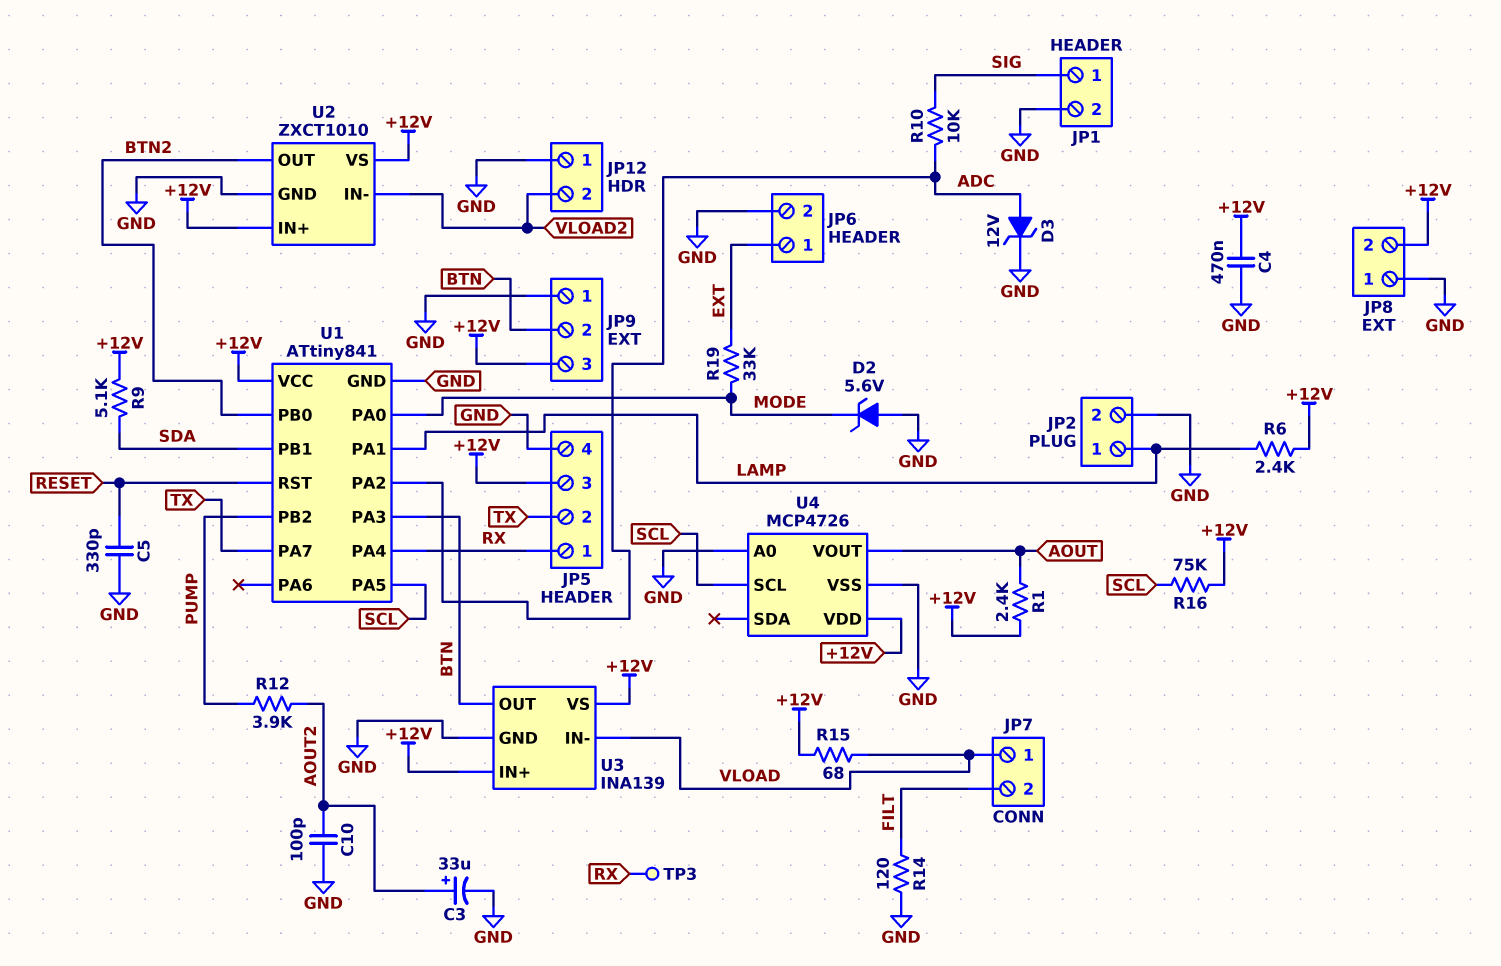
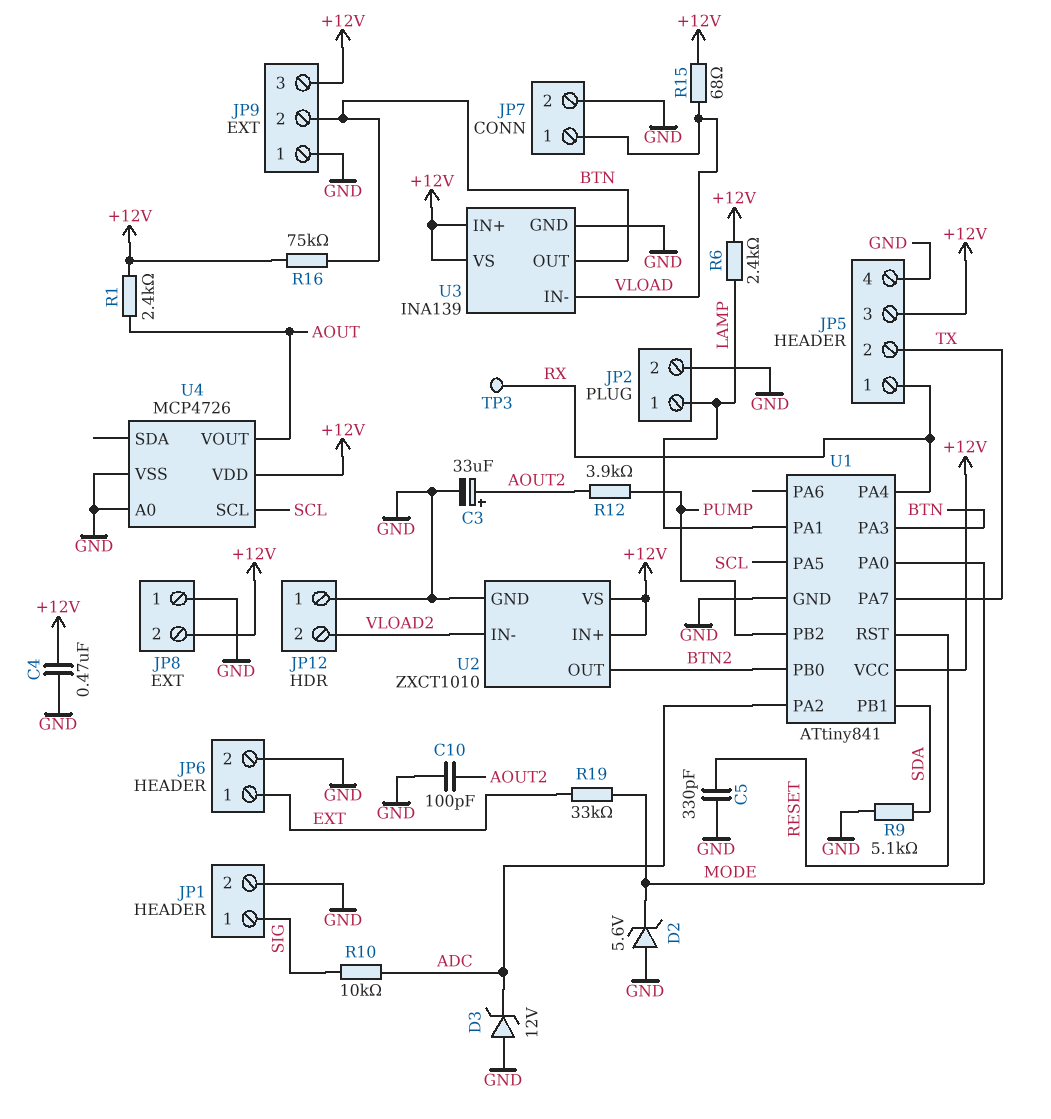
D3: zener 12V (A ADC, K GND) -> zener 12V (A GND, K ADC)
JP7 pin 2: FILT -> GND
R9: 5.1k (+12V, SDA) -> 5.1k (GND, SDA)
R14: 120 (FILT, GND) -> none
R16: 75k (+12V, SCL) -> 75k (+12V, BTN)

